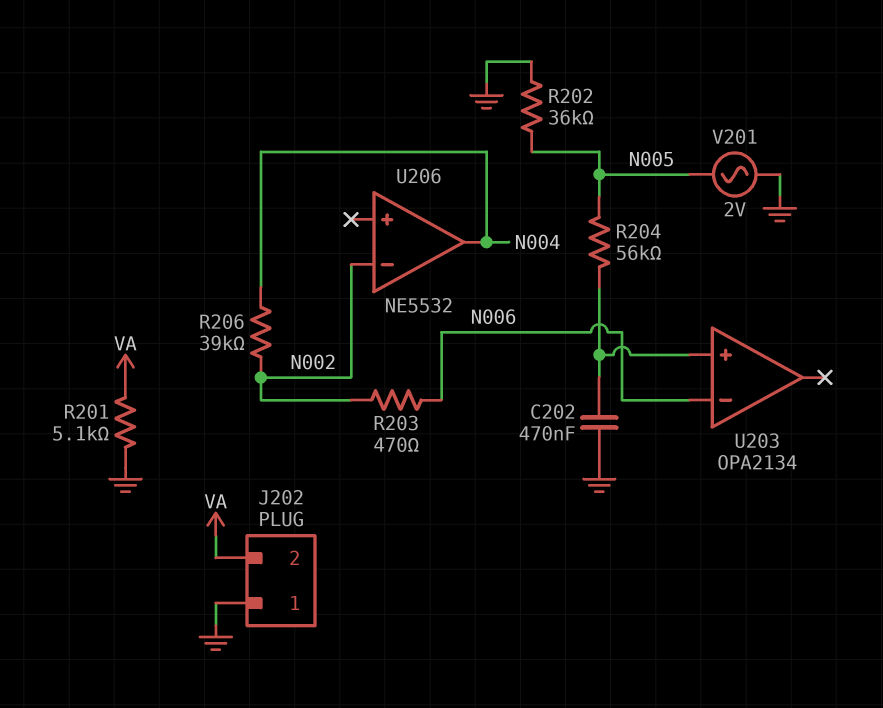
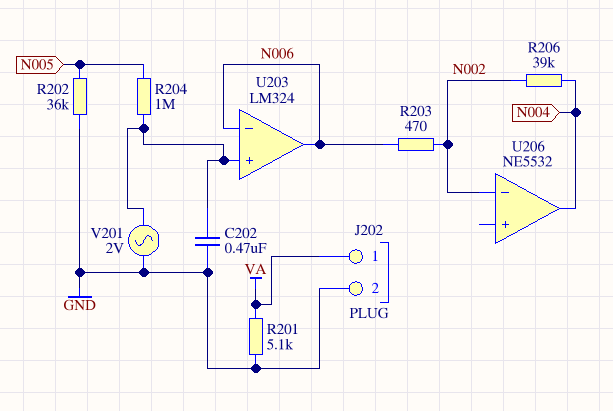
J202 pin 1: GND -> VA
J202 pin 2: VA -> GND
R204: 56k (N005, U203/in+) -> 1M (N005, U203/in+)
U203: OPA2134 -> LM324
U203 pin out: none -> N006
V201: AC 2V (GND, N005) -> AC 2V (GND, U203/in+)

